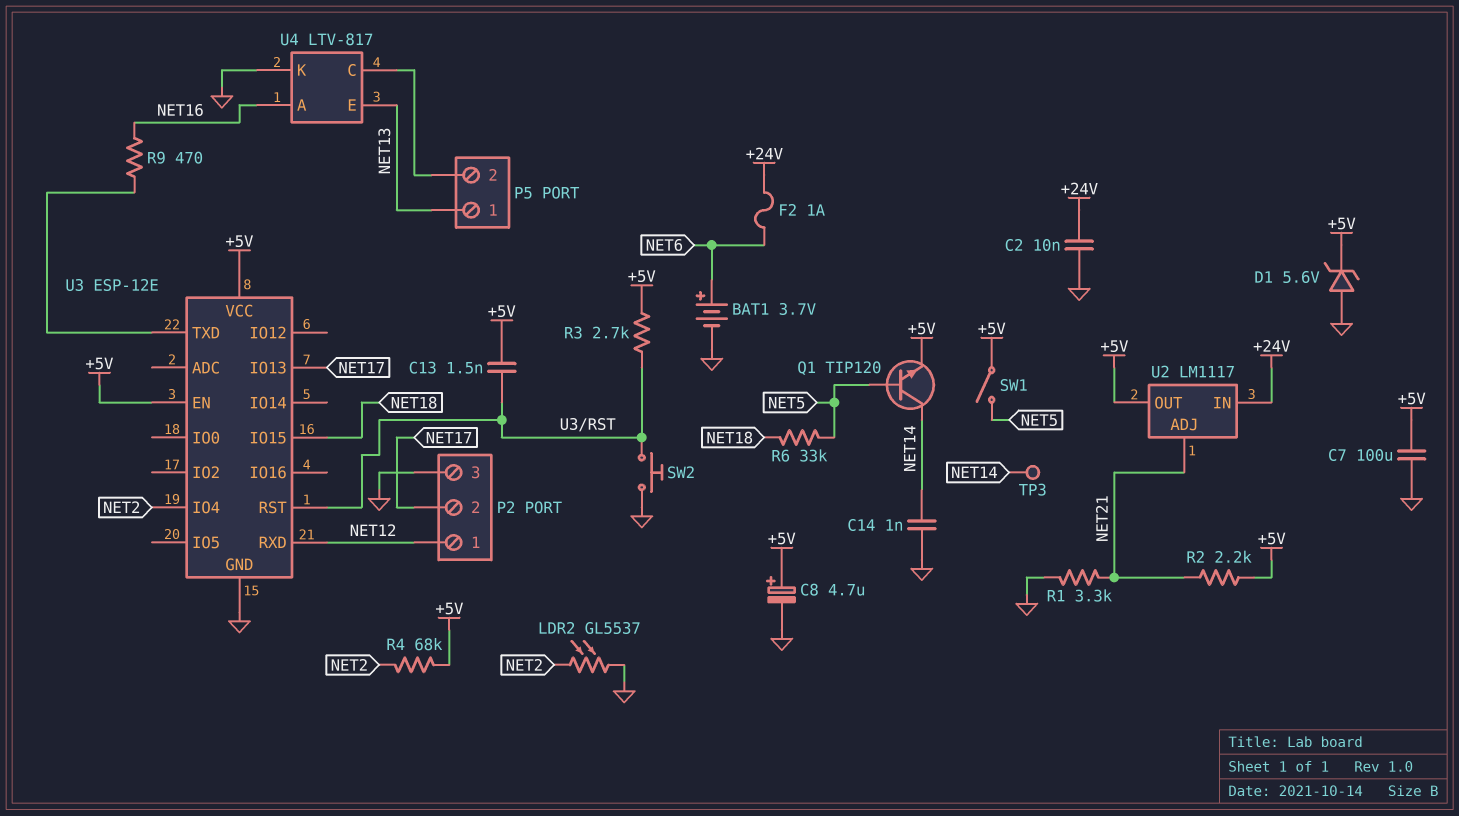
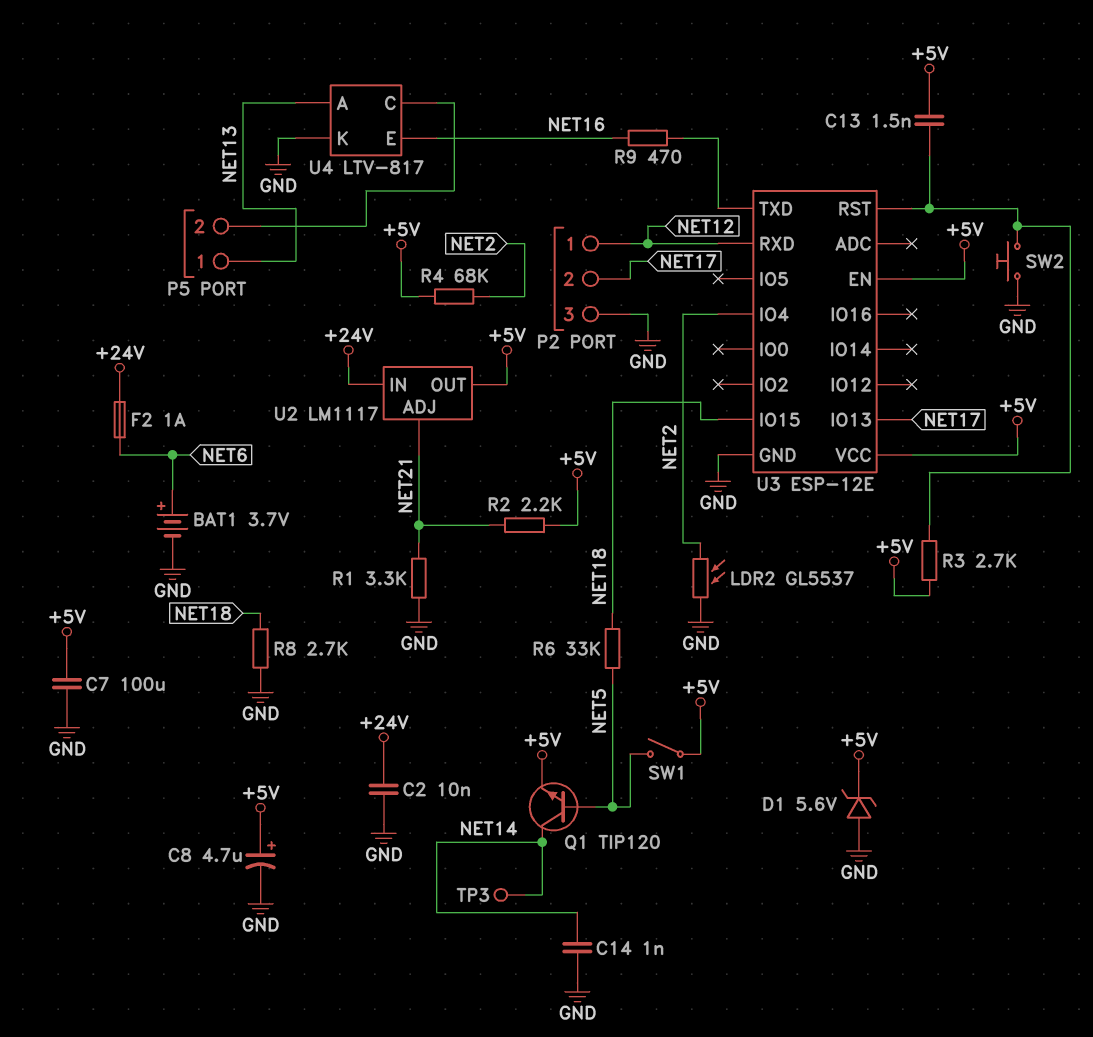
R8: none -> 2.7k (GND, NET18)
U4 pin A: NET16 -> NET13
U4 pin E: NET13 -> NET16

